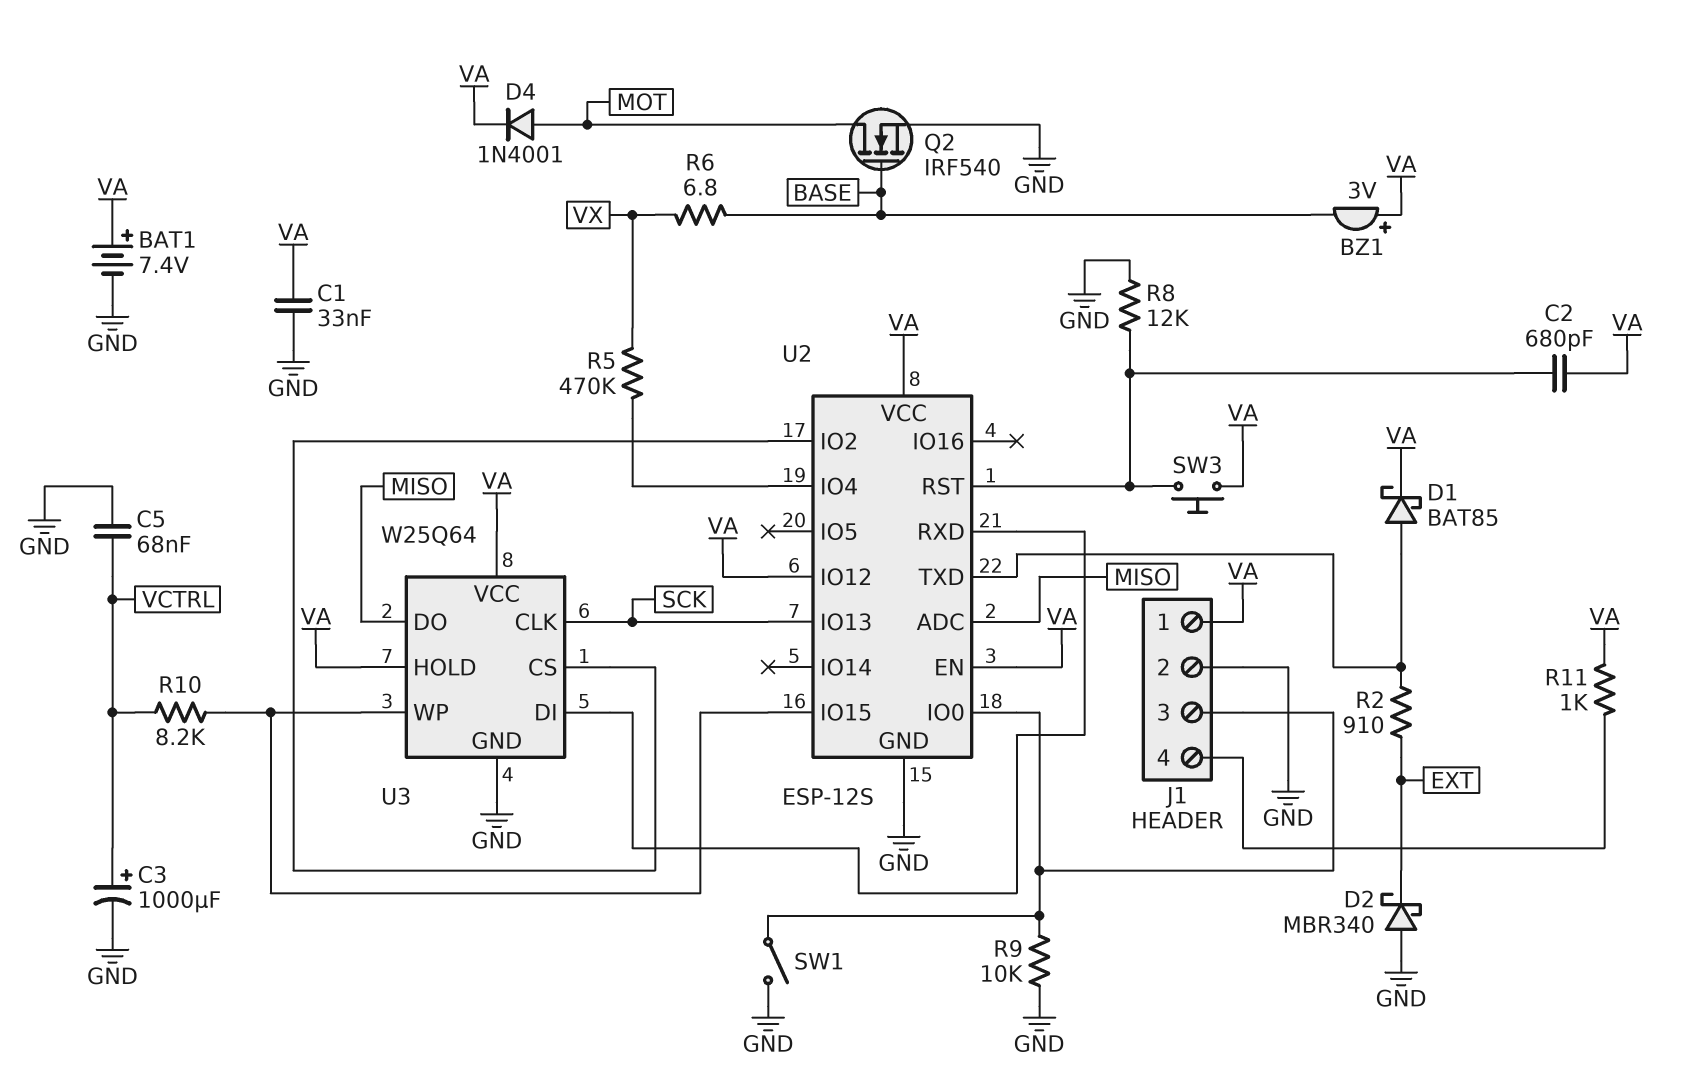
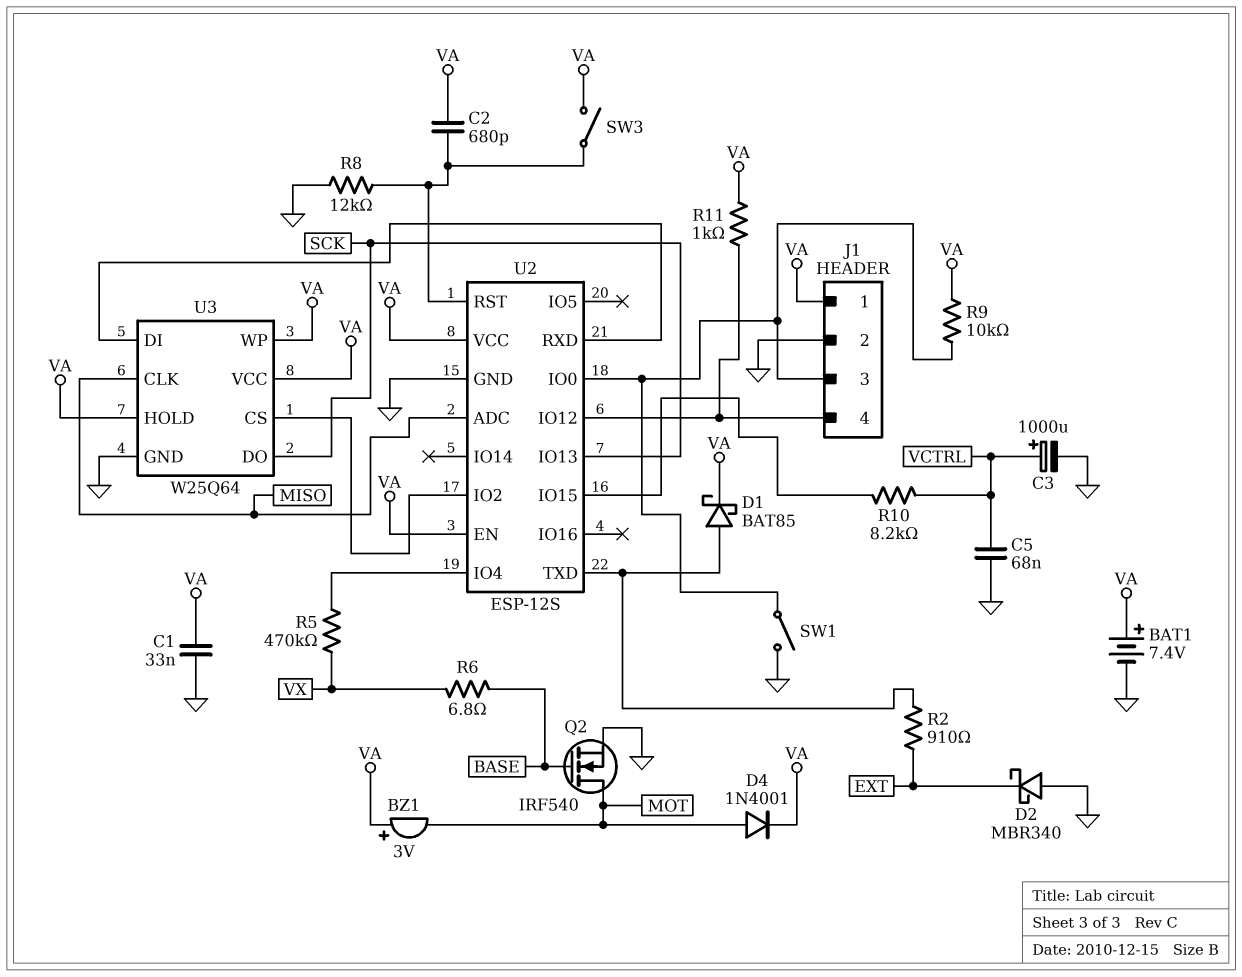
BZ1: buzzer 3V (plus VA, minus BASE) -> buzzer 3V (plus VA, minus MOT)
R9: 10k (GND, J1/3) -> 10k (J1/3, VA)
SW3: button (U2/RST, VA) -> switch (U2/RST, VA)
U2 pin IO12: VA -> J1/4
U3 pin CLK: SCK -> MISO
U3 pin DO: MISO -> SCK
U3 pin WP: U2/IO15 -> VA

